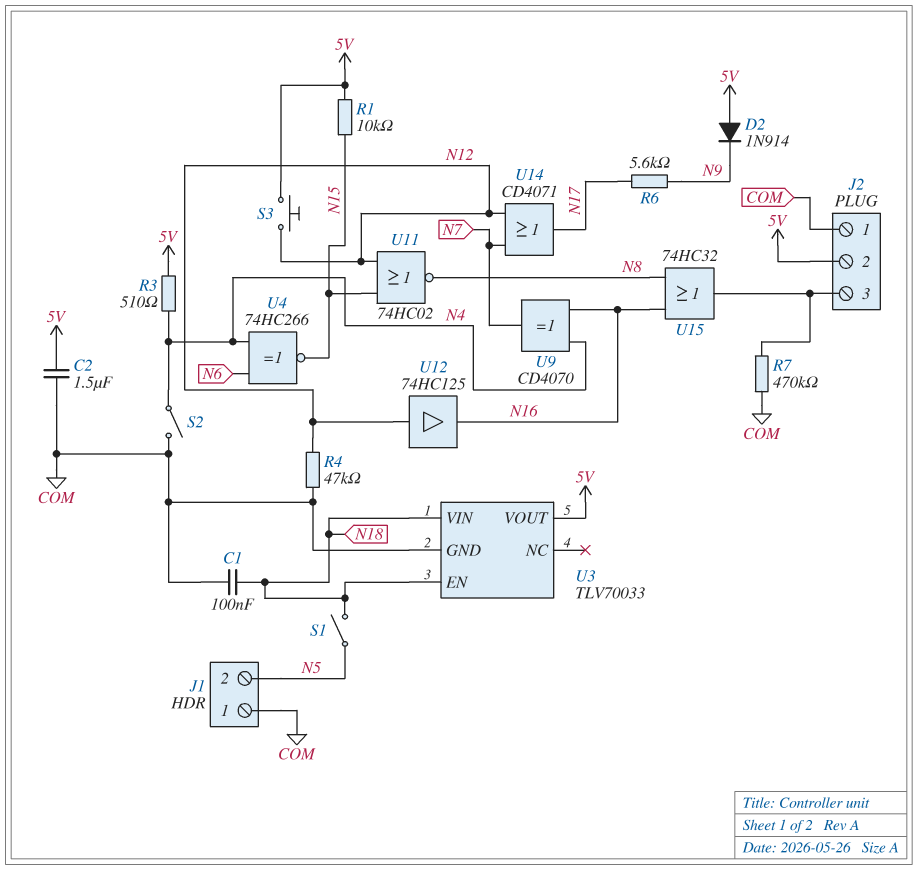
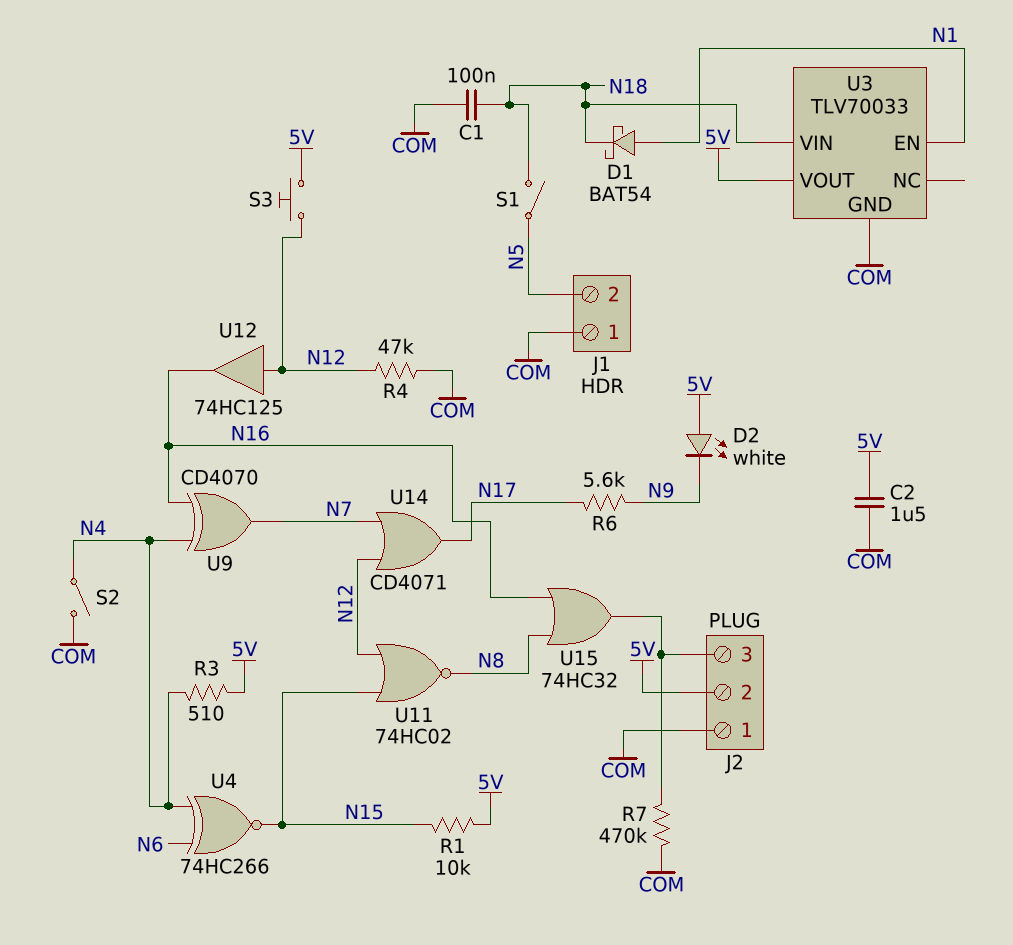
D1: none -> schottky BAT54 (A N1, K N18)
D2: diode 1N914 (A 5V, K N9) -> LED white (A 5V, K N9)
U3 pin EN: N18 -> N1

